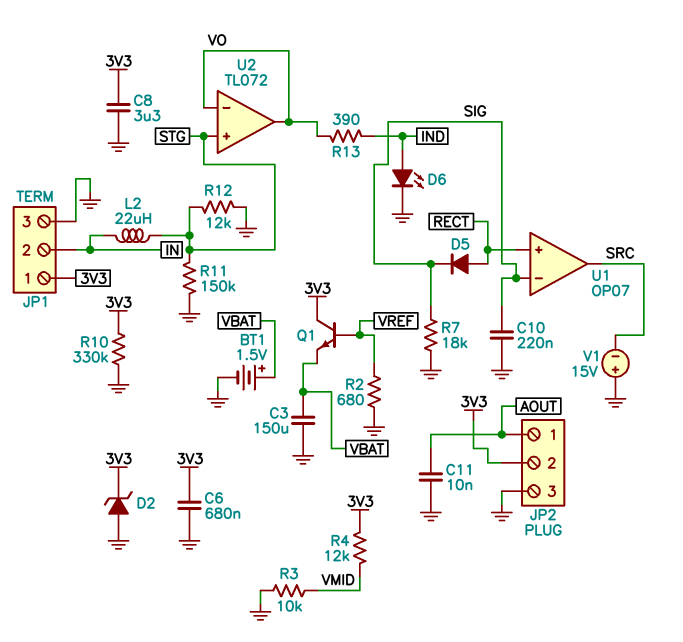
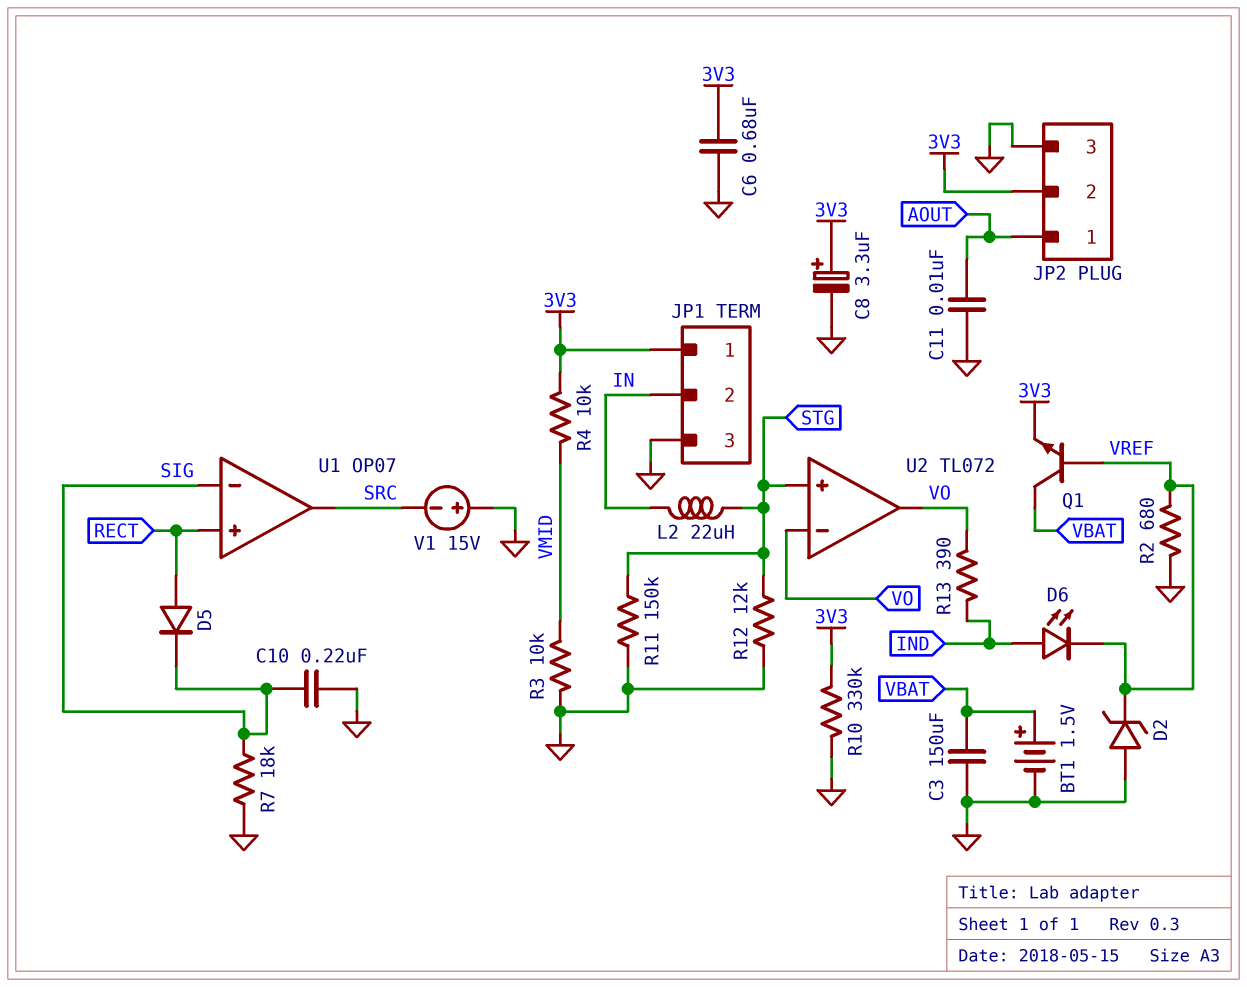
C8: 3.3uF (3V3, GND) -> 3.3uF (plus 3V3, minus GND)
D2: zener (A GND, K 3V3) -> zener (A GND, K VREF)
D6: LED (A IND, K GND) -> LED (A IND, K VREF)
Q1: NPN (B VREF, C 3V3, E VBAT) -> NPN (B VREF, C VBAT, E 3V3)
R4: 12k (3V3, VMID) -> 10k (3V3, VMID)

